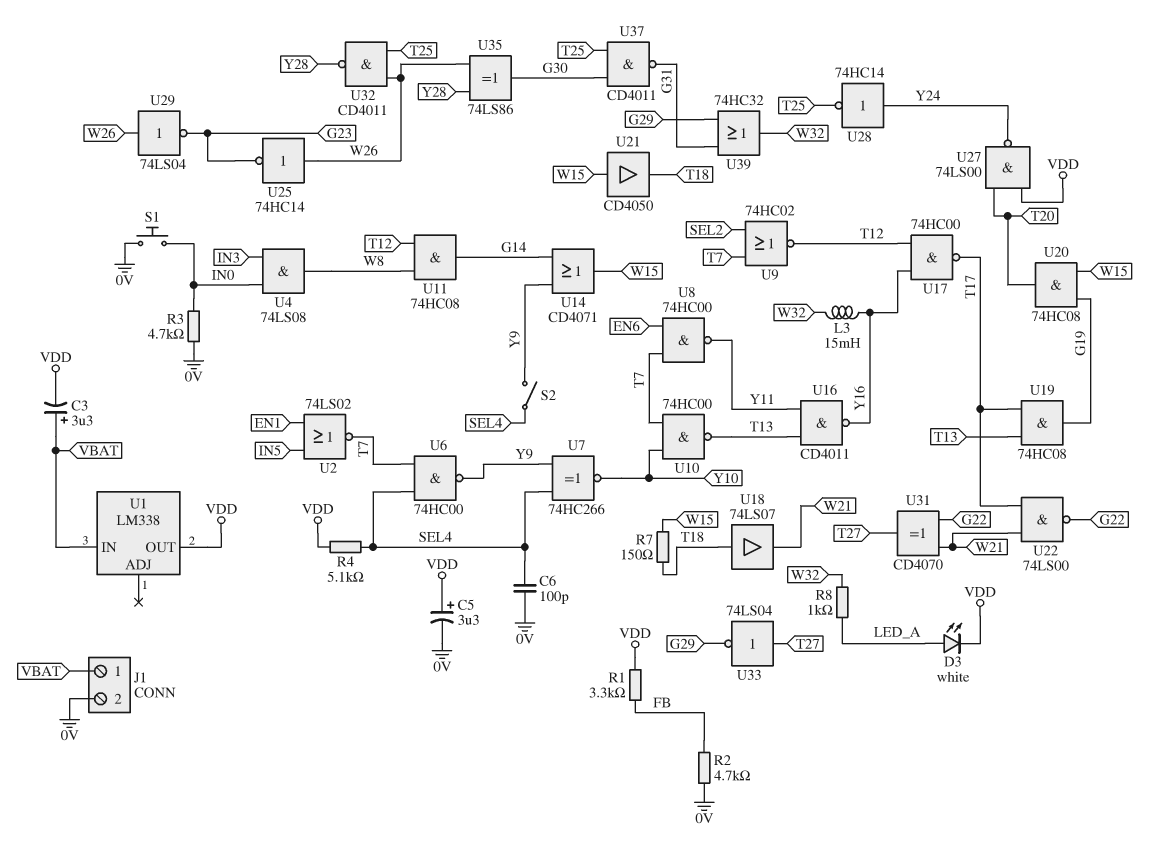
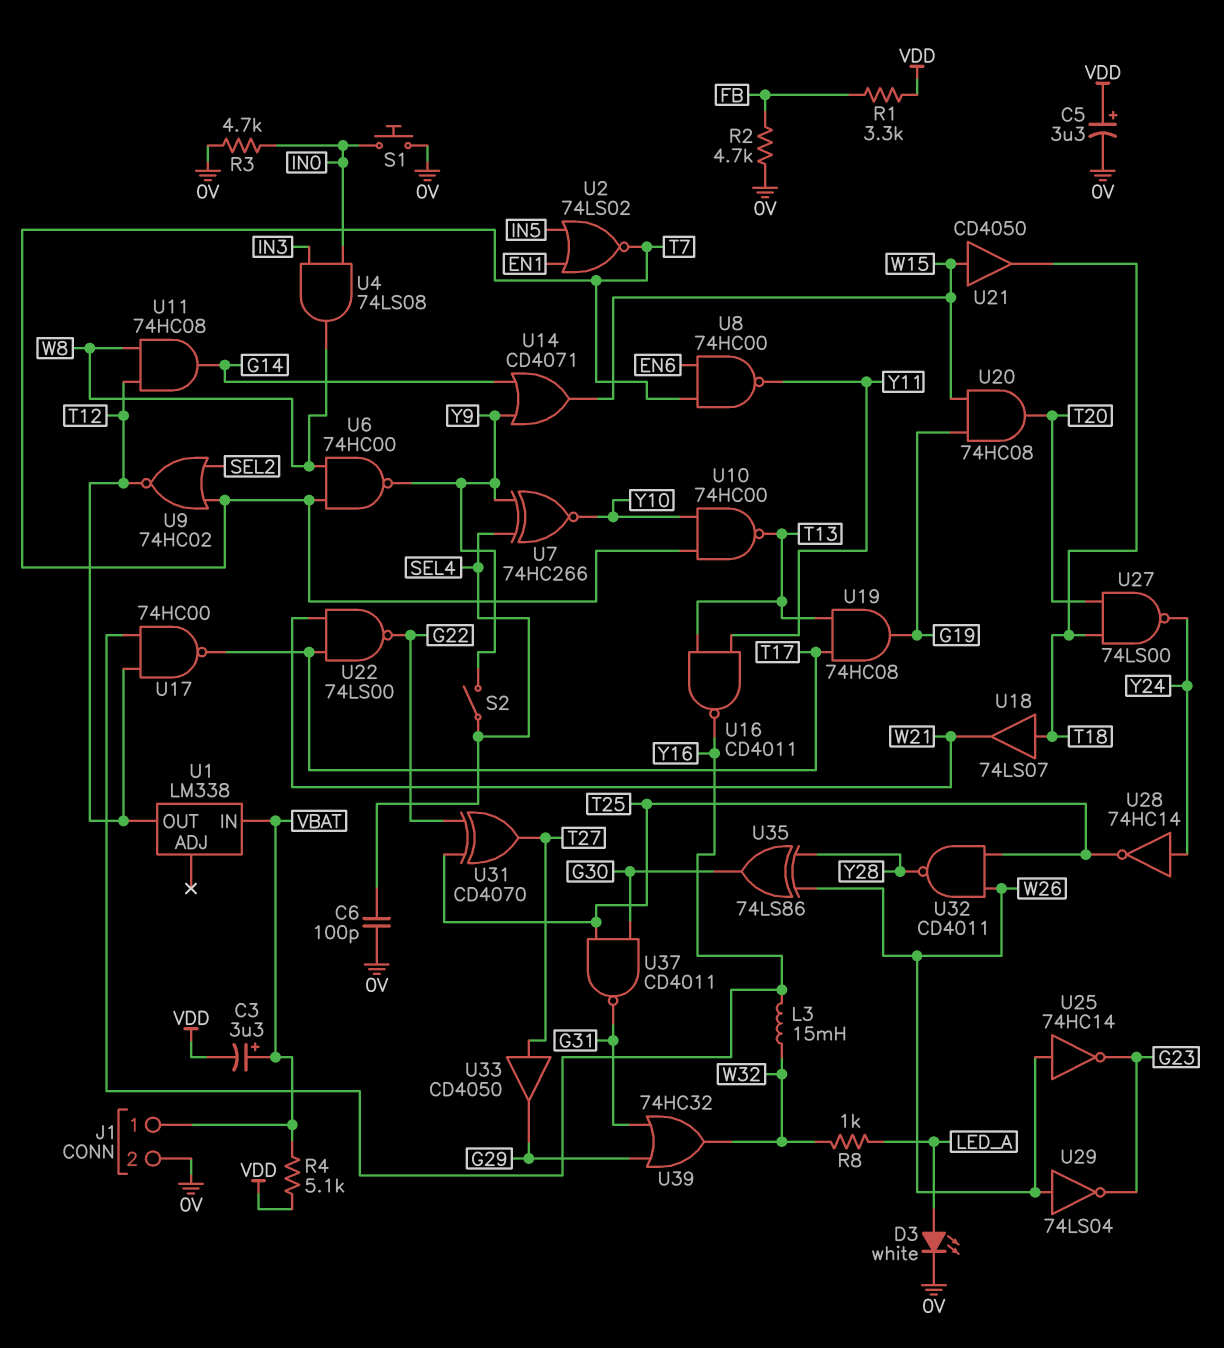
D3: LED white (A LED_A, K VDD) -> LED white (A LED_A, K 0V)
R4: 5.1k (SEL4, VDD) -> 5.1k (VBAT, VDD)
R7: 150 (T18, W15) -> none
U1 pin OUT: VDD -> T12
U6: NAND 74HC00 (in SEL4, in T7, out Y9) -> NAND 74HC00 (in T7, in W8, out Y9)
U27: NAND 74LS00 (in T20, in VDD, out Y24) -> NAND 74LS00 (in T18, in T20, out Y24)
U31: XOR CD4070 (in G22, in W21, out T27) -> XOR CD4070 (in G22, in T25, out T27)
U33: NOT 74LS04 (in T27, out G29) -> buffer CD4050 (in T27, out G29)

